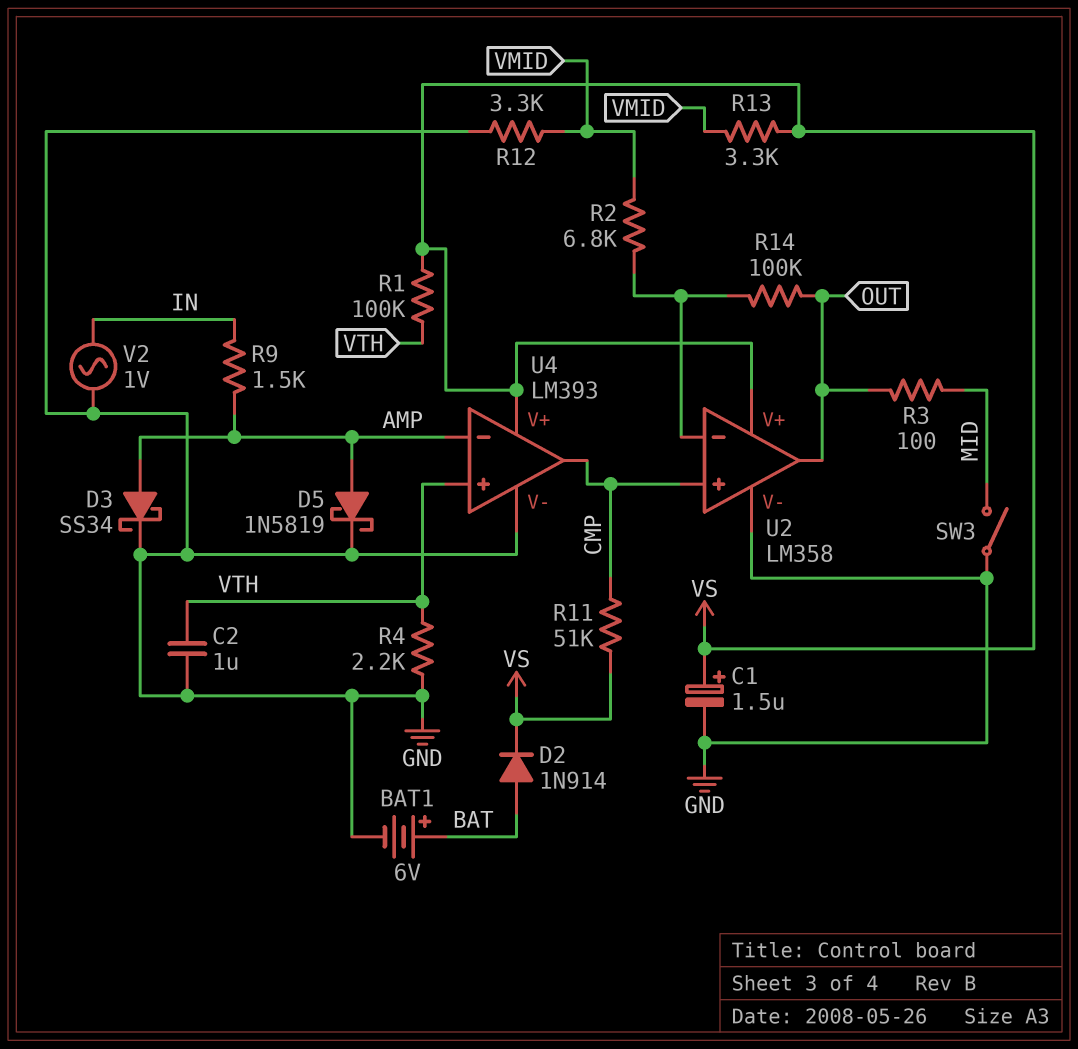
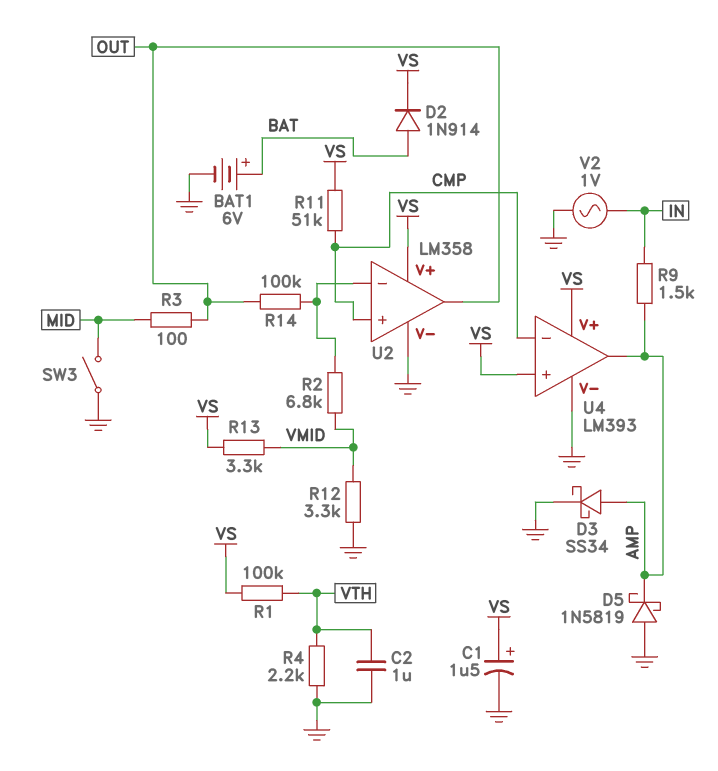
D5: schottky 1N5819 (A AMP, K GND) -> schottky 1N5819 (A GND, K AMP)
U4 pin in+: VTH -> VS
U4 pin in-: AMP -> CMP
U4 pin out: CMP -> AMP

